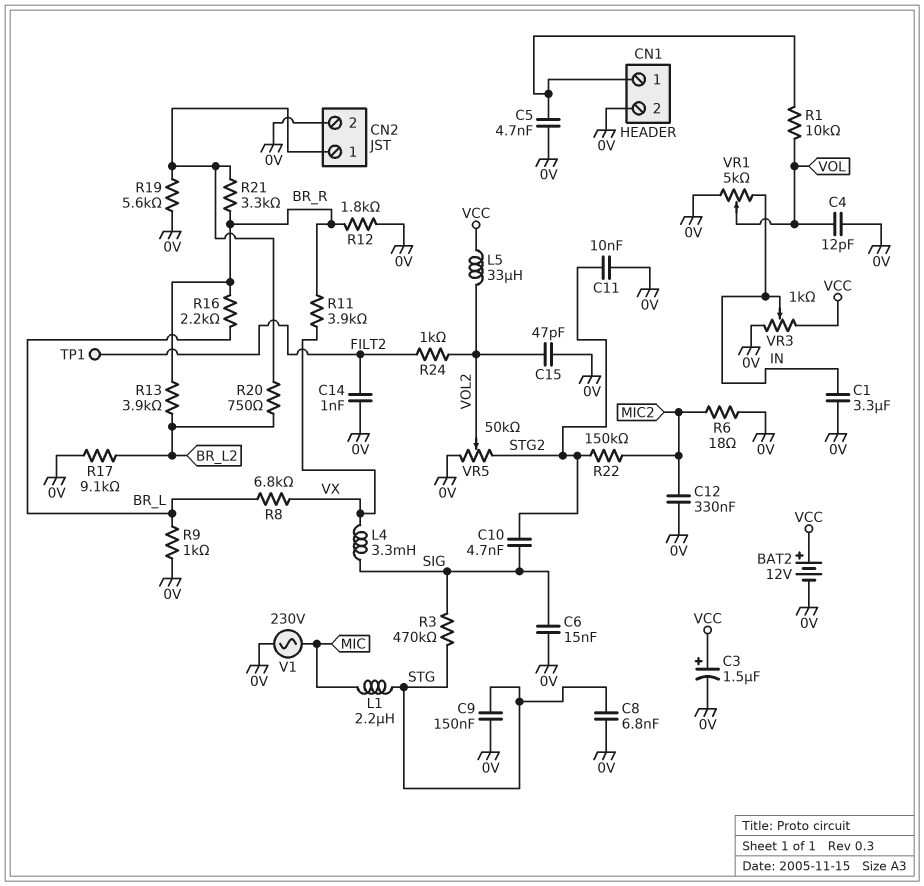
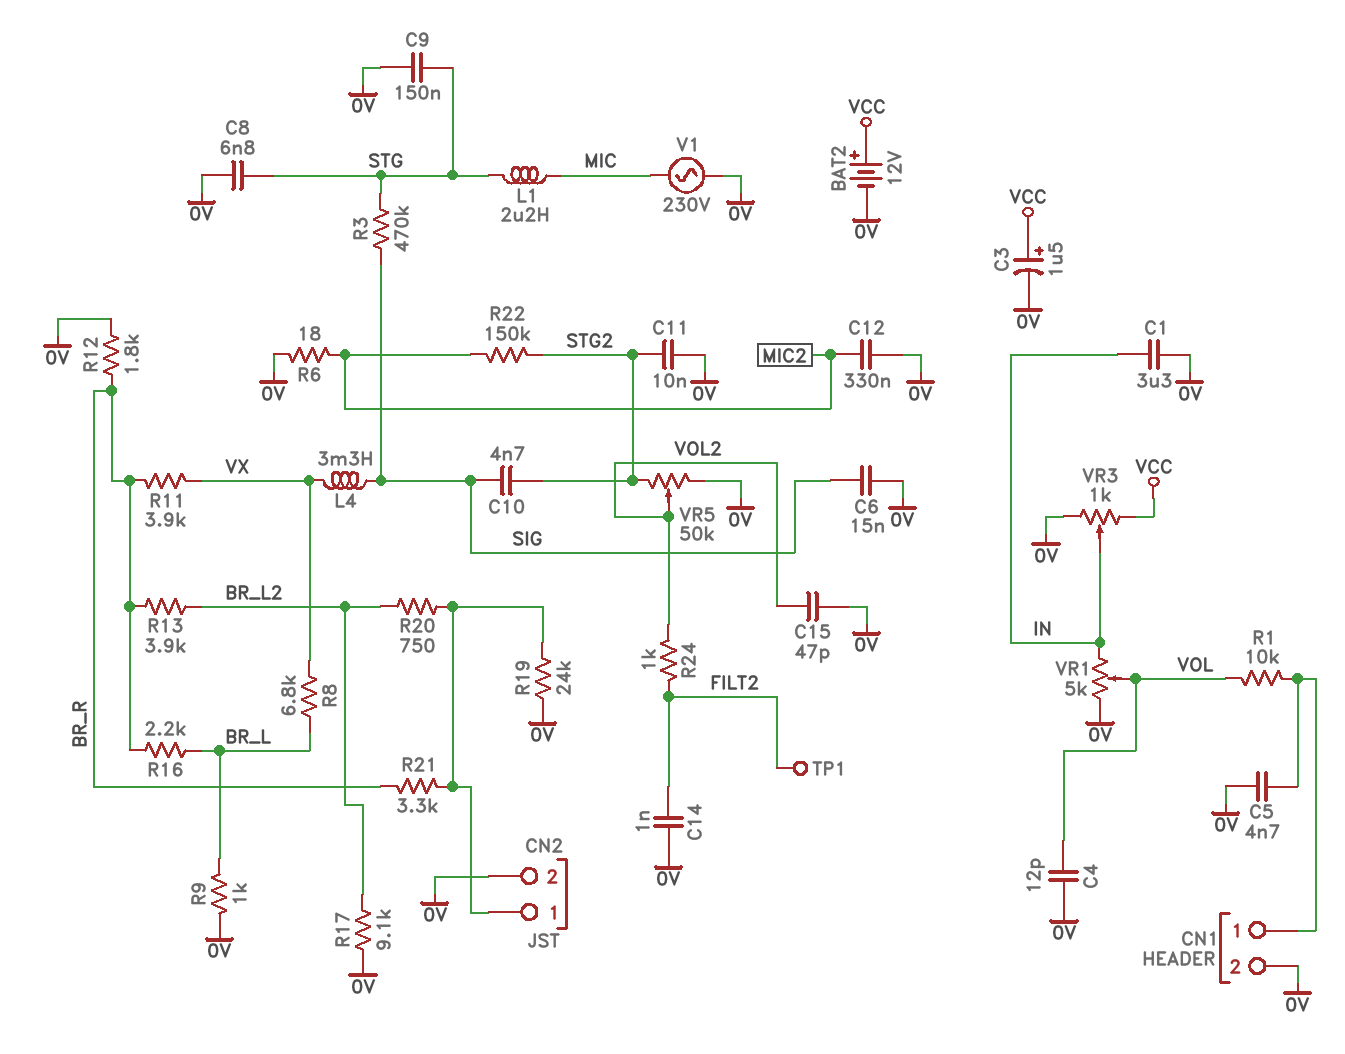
L5: 33uH (VCC, VOL2) -> none
R19: 5.6k (0V, CN2/1) -> 24k (0V, CN2/1)

